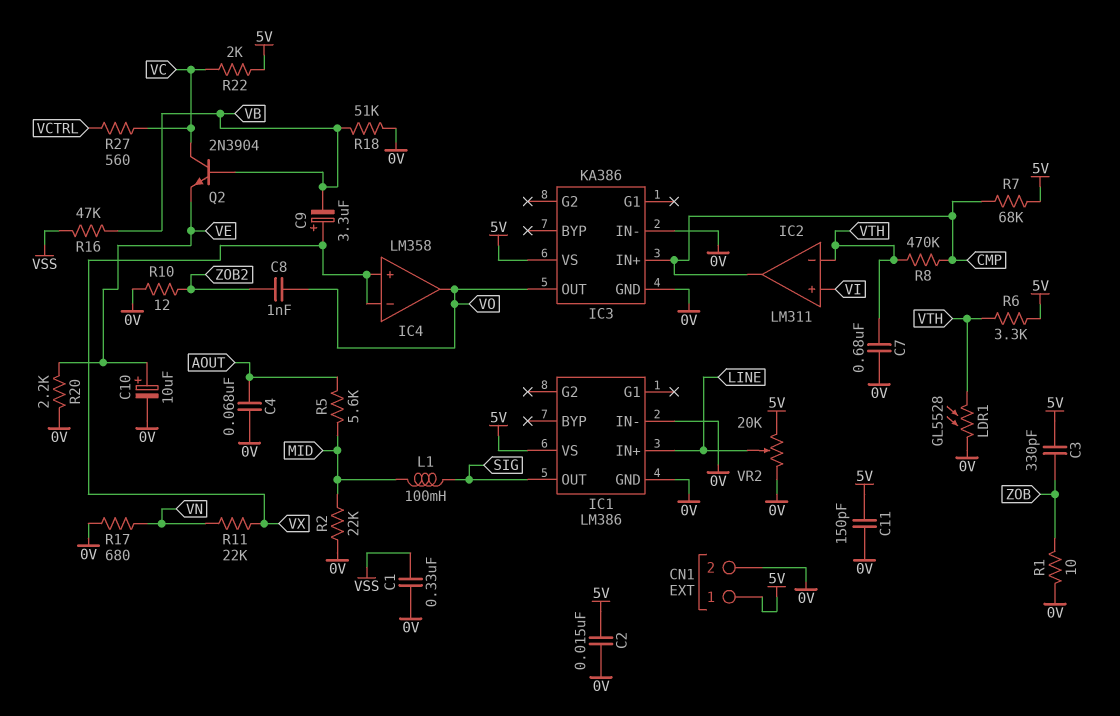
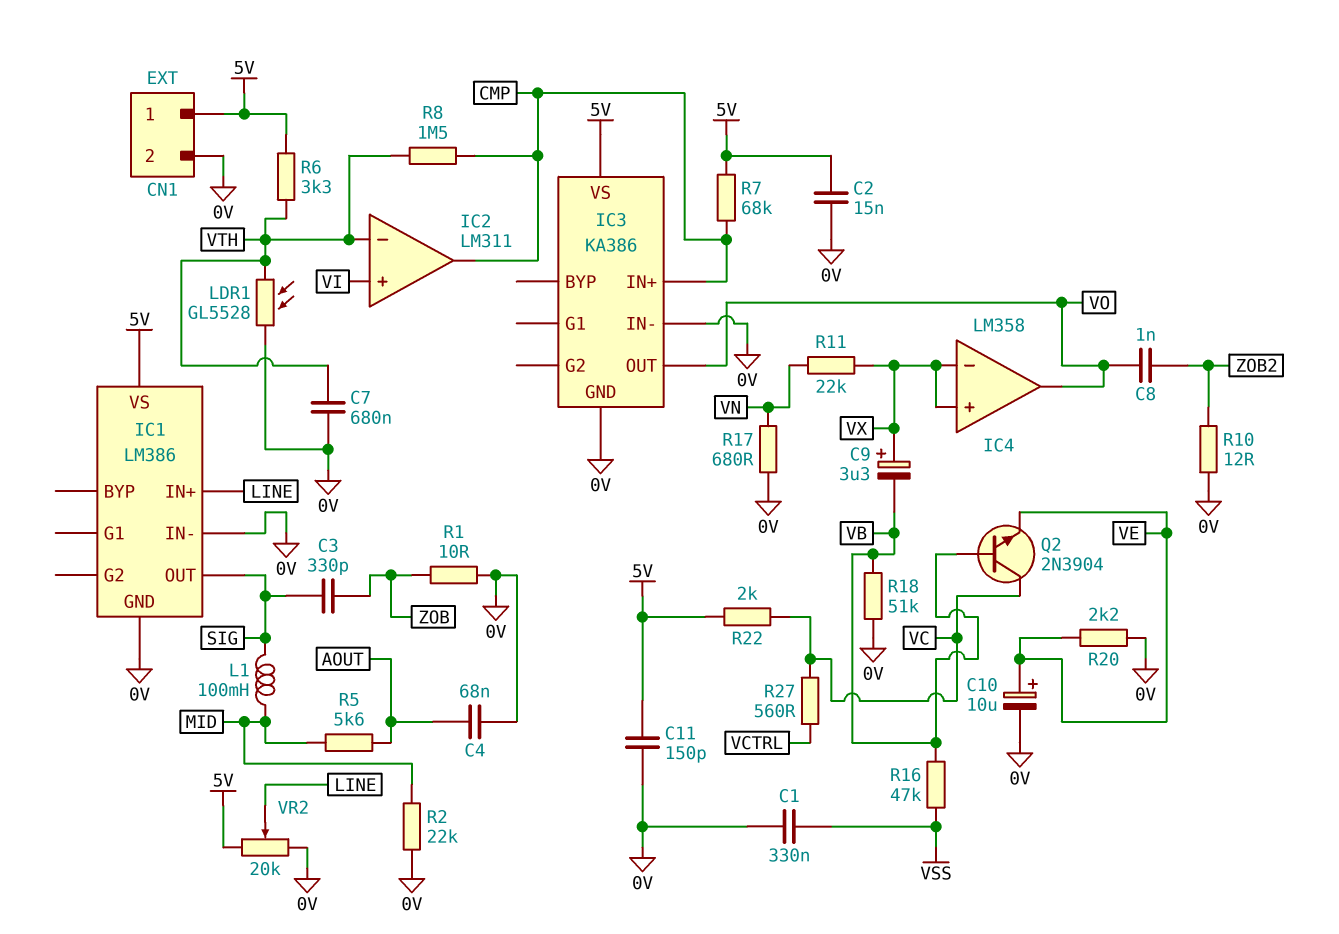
C3: 330pF (5V, ZOB) -> 330pF (SIG, ZOB)
R8: 470k (CMP, VTH) -> 1.5M (CMP, VTH)

